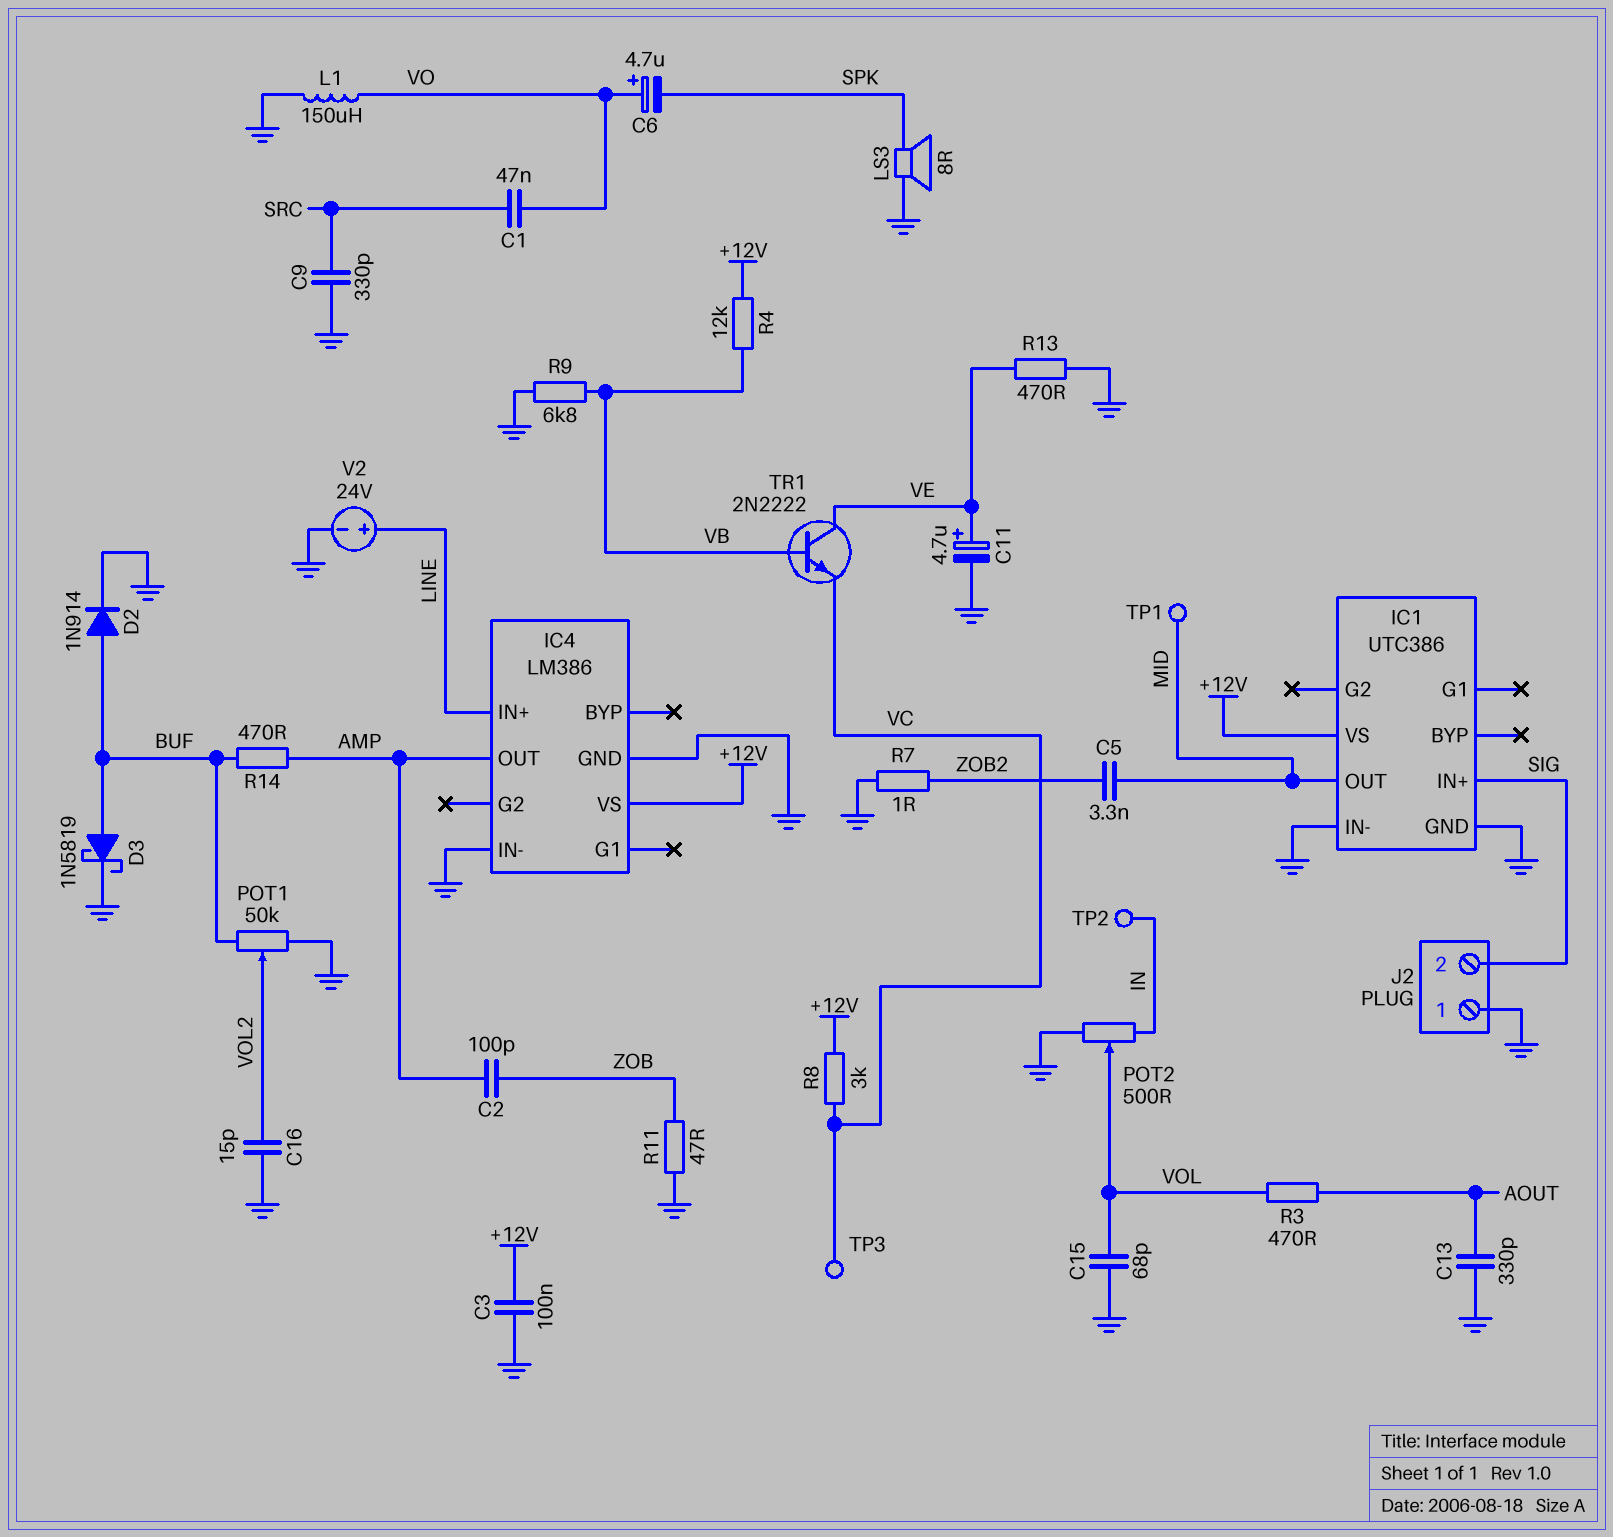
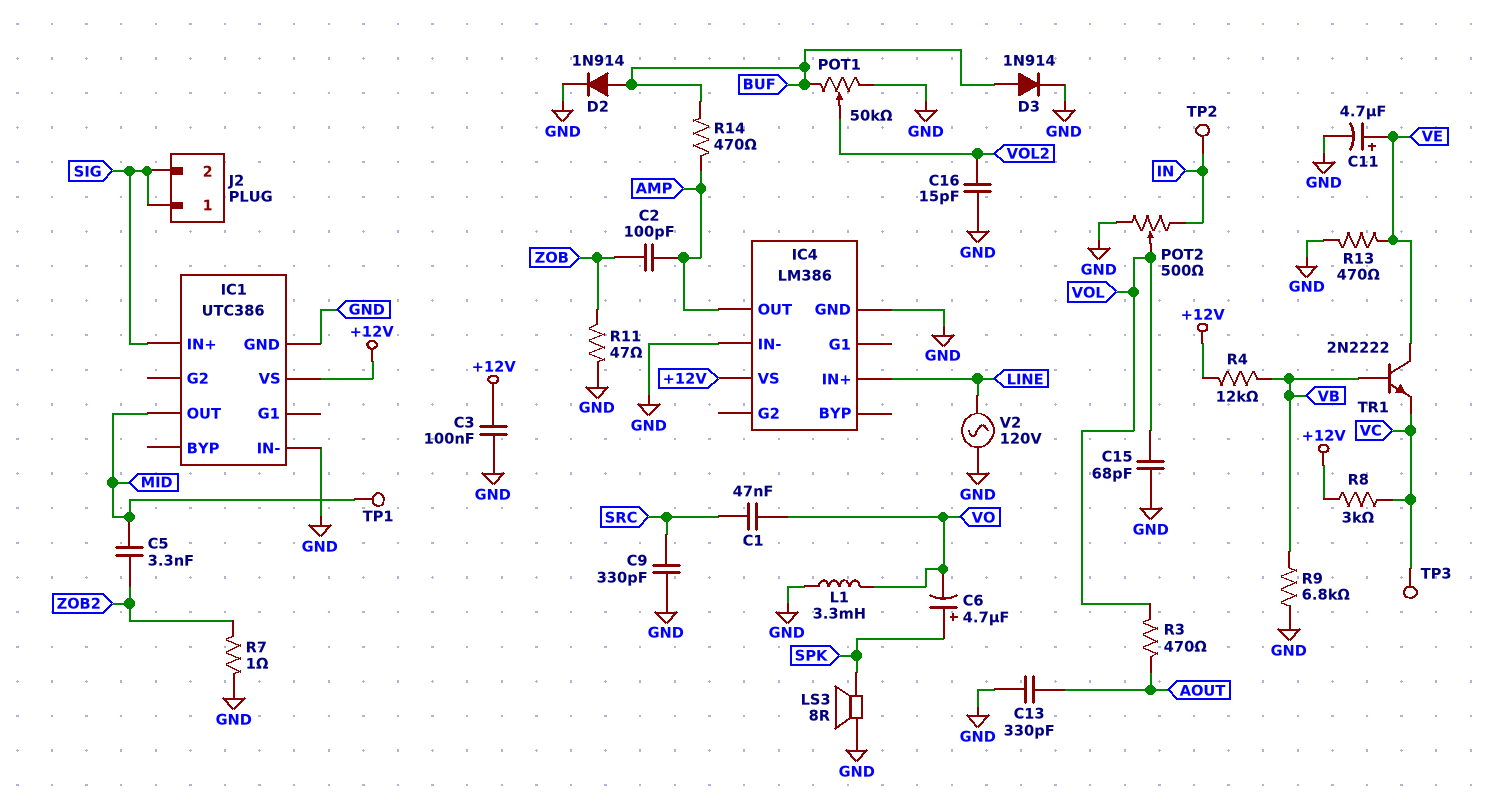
C6: 4.7uF (plus VO, minus SPK) -> 4.7uF (plus SPK, minus VO)
D3: schottky 1N5819 (A BUF, K GND) -> diode 1N914 (A BUF, K GND)
J2 pin 1: GND -> SIG
L1: 150uH (GND, VO) -> 3.3mH (GND, VO)
V2: 24V (plus LINE, minus GND) -> AC 120V (GND, LINE)

